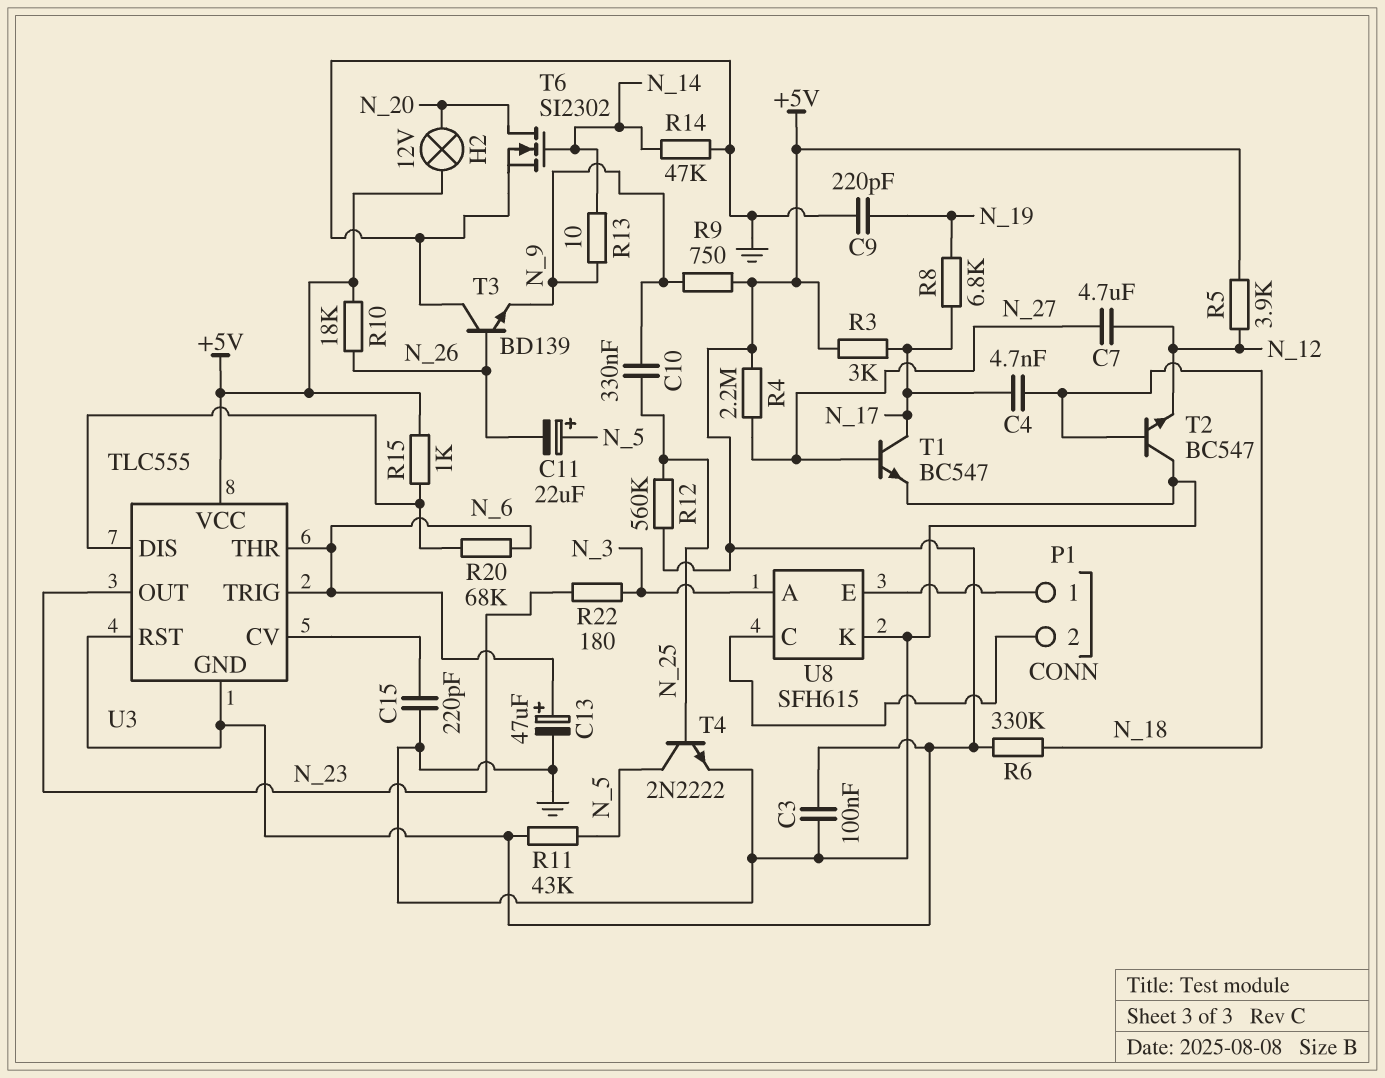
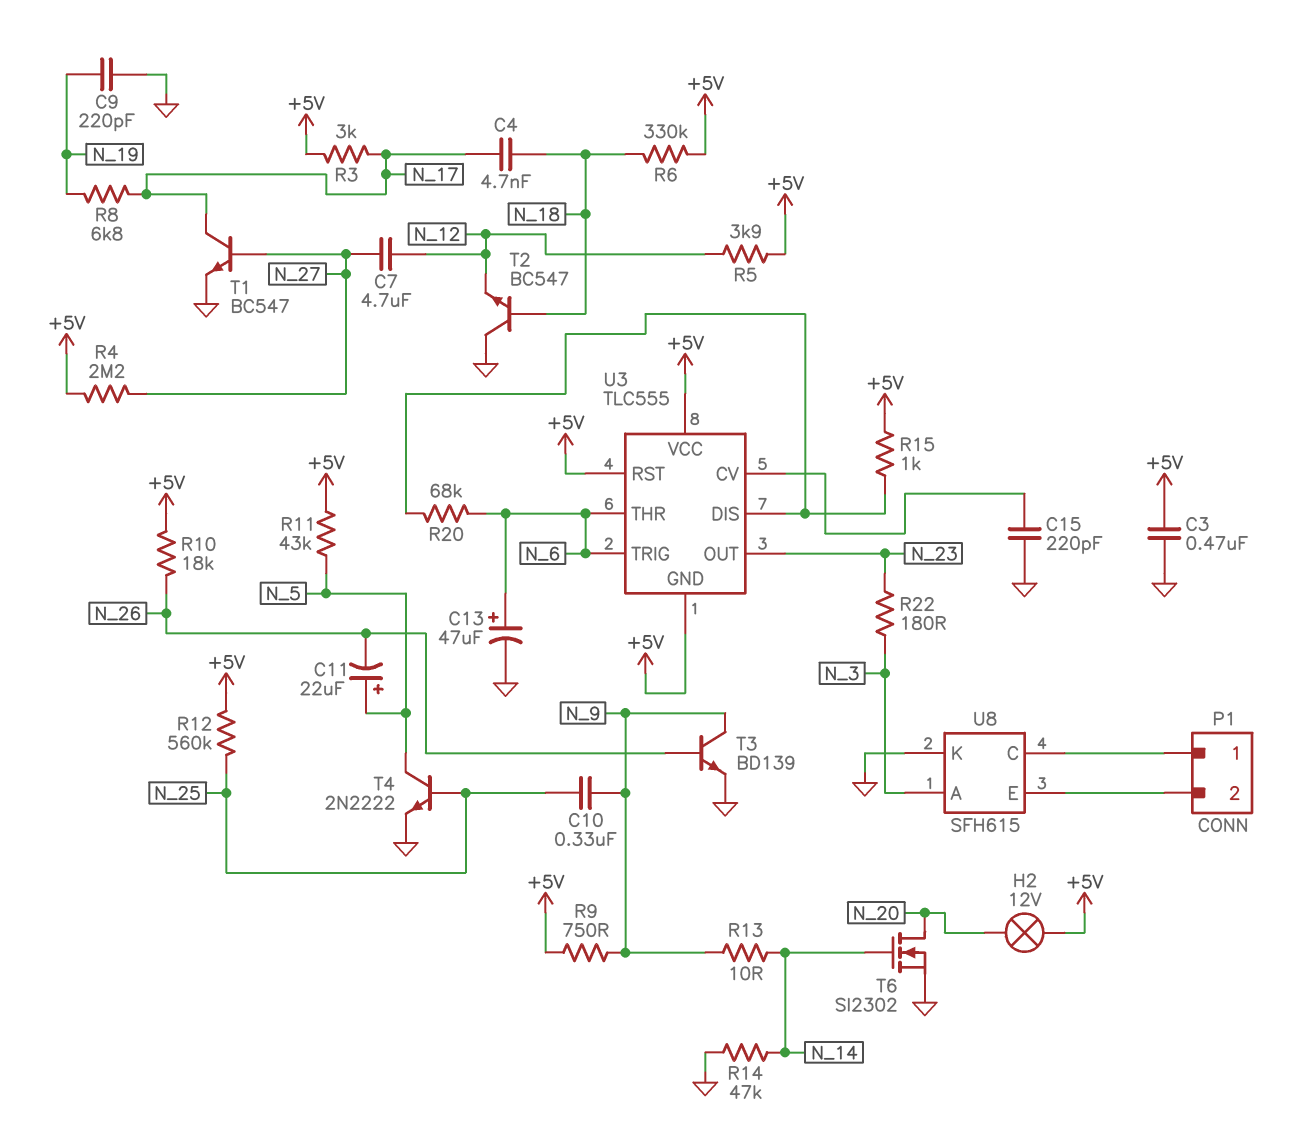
C3: 100nF (+5V, GND) -> 470nF (+5V, GND)
T3: NPN BD139 (B N_26, C GND, E N_9) -> NPN BD139 (B N_26, C N_9, E GND)
U8 pin C: P1/2 -> P1/1
U8 pin E: P1/1 -> P1/2

